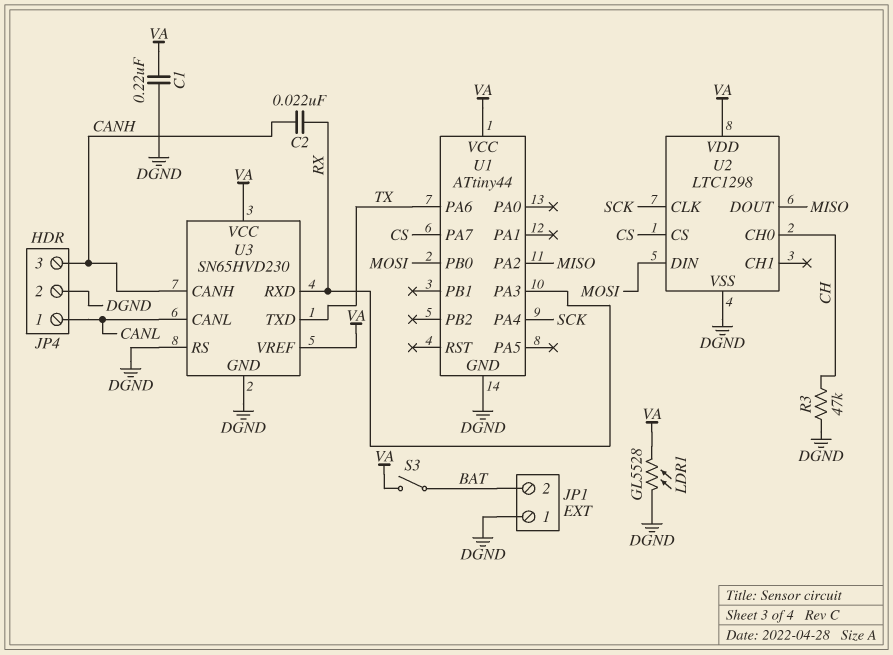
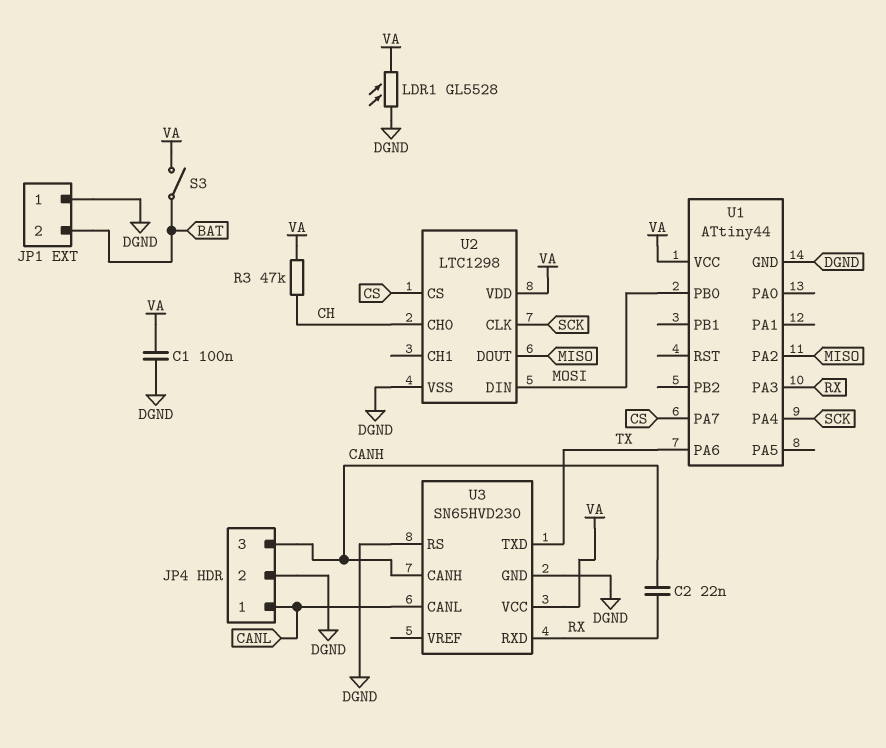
C1: 220nF (DGND, VA) -> 100nF (DGND, VA)
R3: 47k (CH, DGND) -> 47k (CH, VA)
U3 pin VREF: VA -> none

